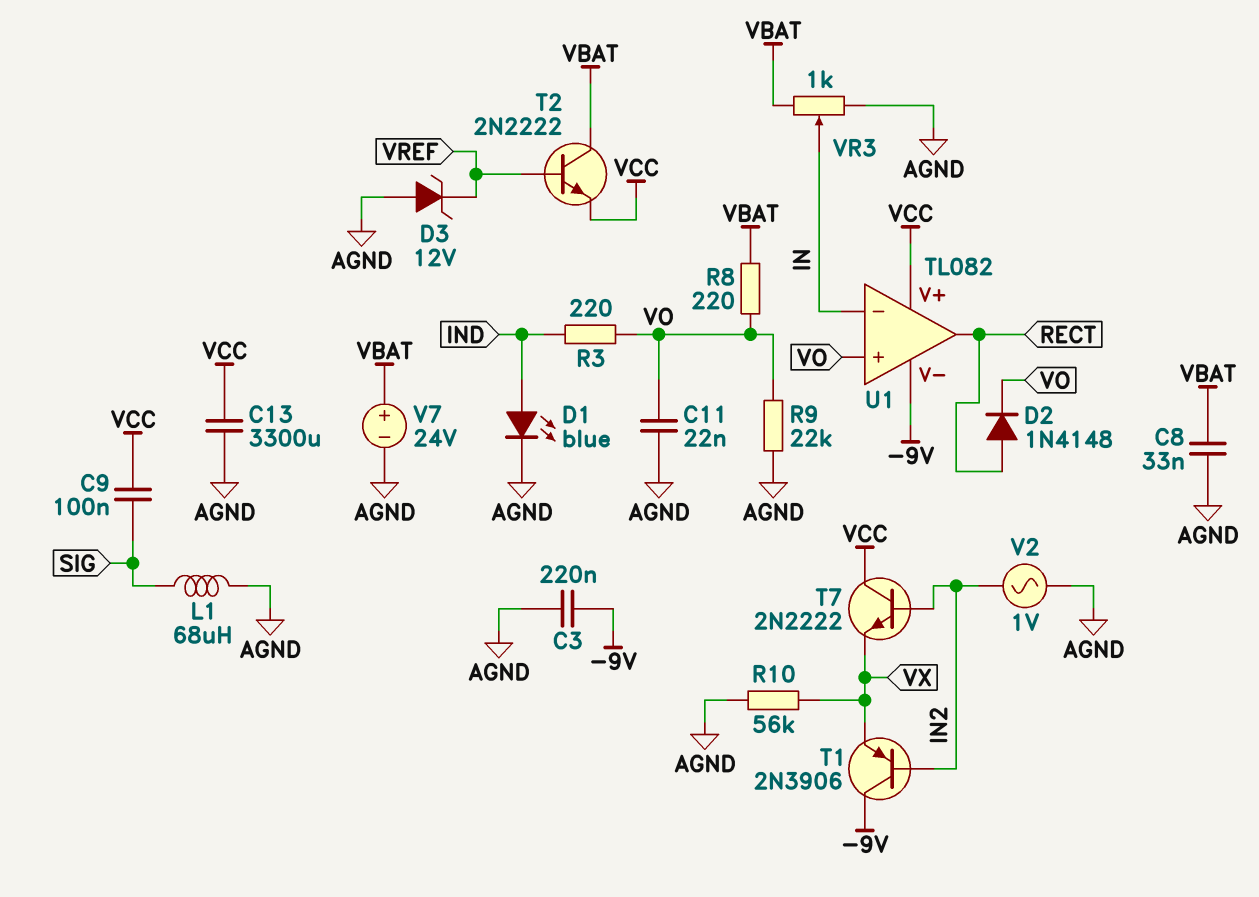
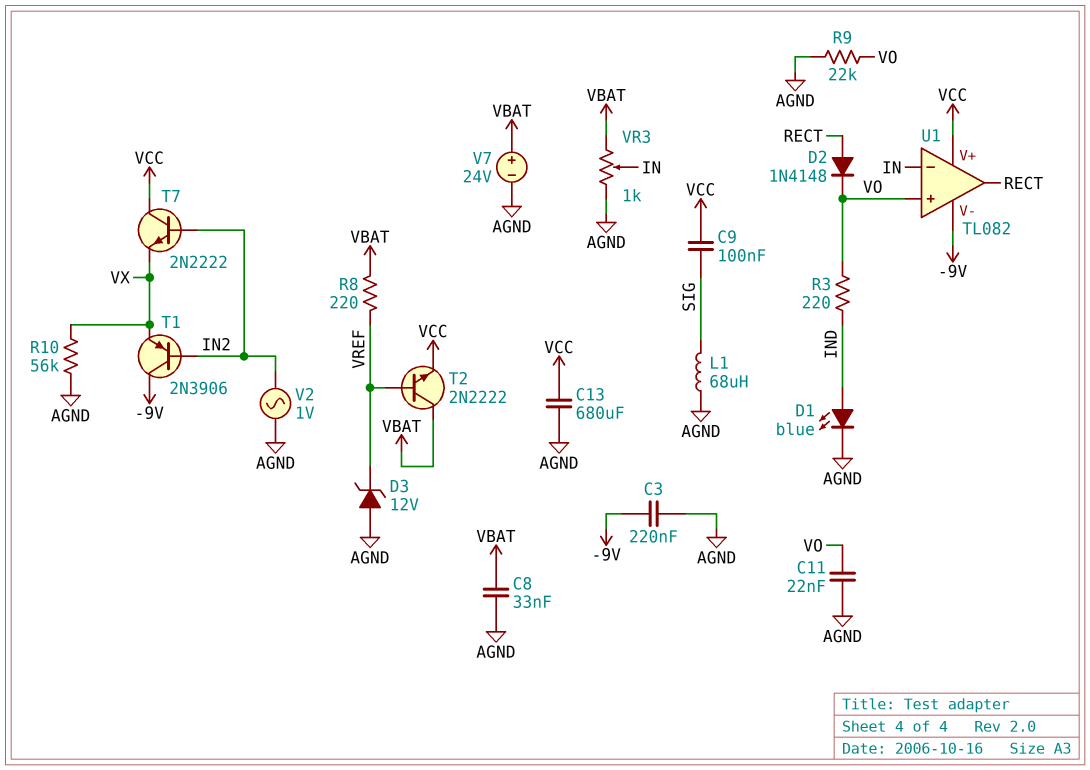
C13: 3300uF (AGND, VCC) -> 680uF (AGND, VCC)
R8: 220 (VBAT, VO) -> 220 (VBAT, VREF)

